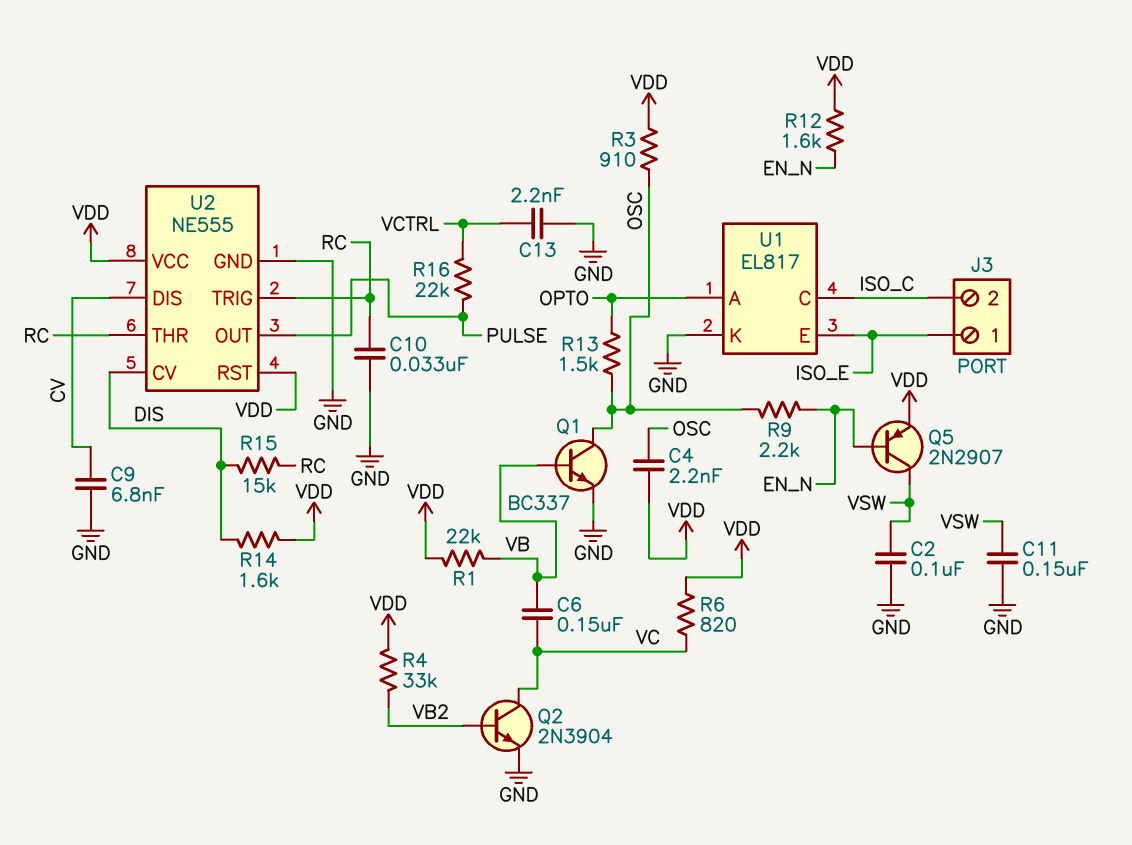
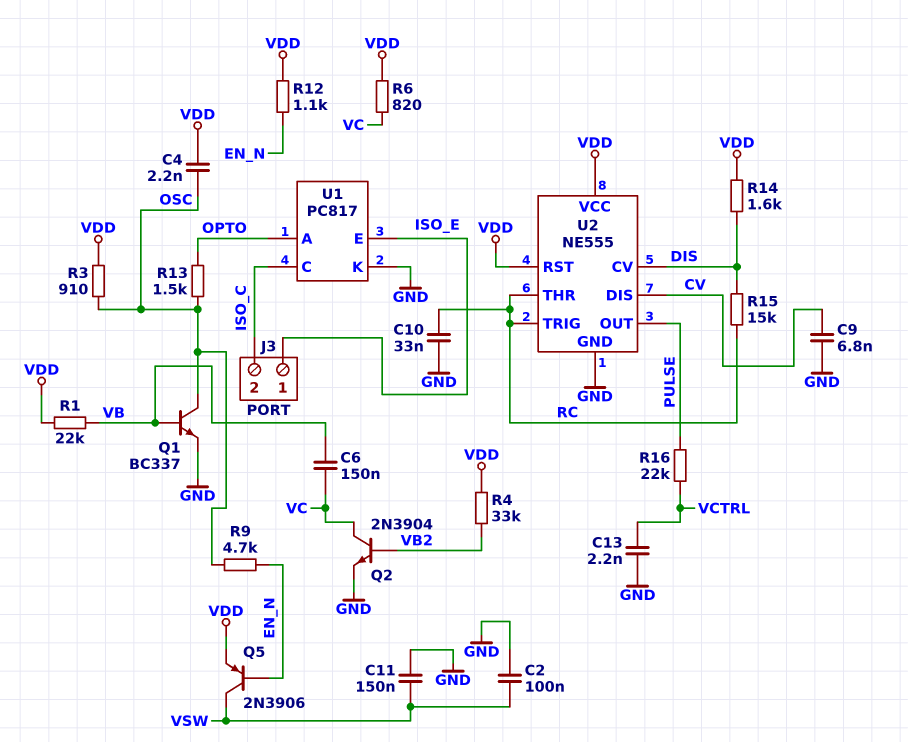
Q5: PNP 2N2907 (B EN_N, C VSW, E VDD) -> PNP 2N3906 (B EN_N, C VSW, E VDD)
R9: 2.2k (EN_N, OSC) -> 4.7k (EN_N, OSC)
R12: 1.6k (EN_N, VDD) -> 1.1k (EN_N, VDD)
U1: EL817 -> PC817

